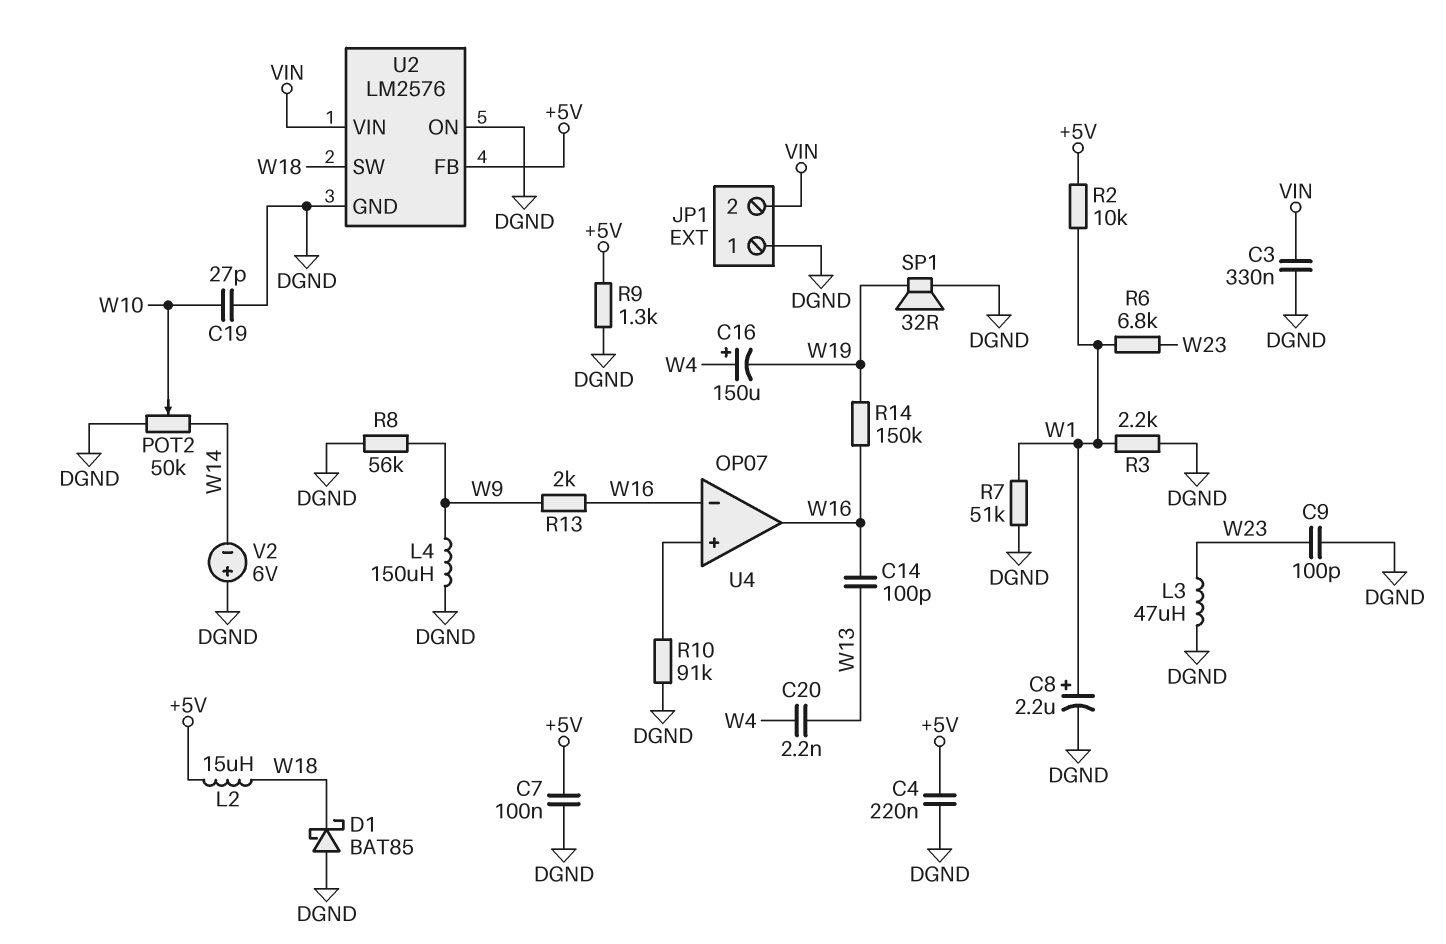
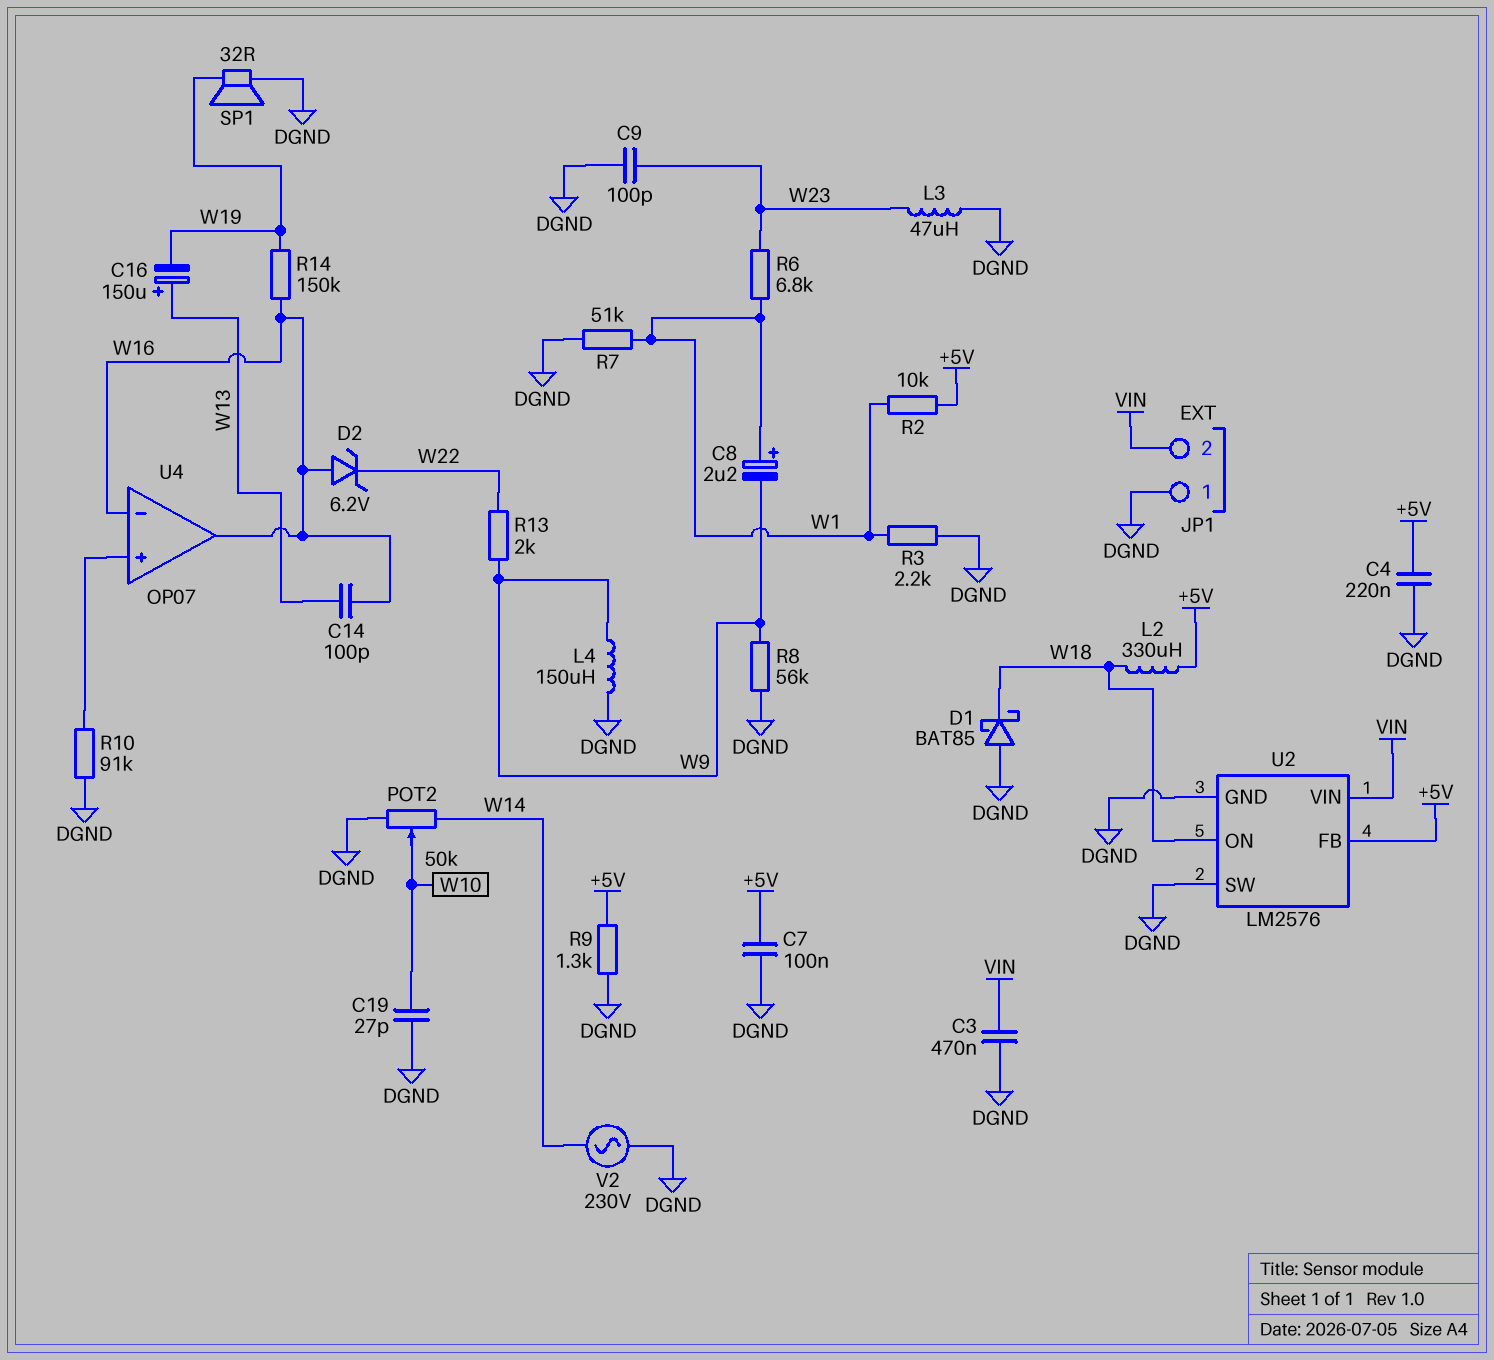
C3: 330nF (DGND, VIN) -> 470nF (DGND, VIN)
C8: 2.2uF (plus W1, minus DGND) -> 2.2uF (plus W1, minus W9)
C16: 150uF (plus W4, minus W19) -> 150uF (plus W13, minus W19)
C20: 2.2nF (W4, W13) -> none
D2: none -> zener 6.2V (A W16, K W22)
L2: 15uH (+5V, W18) -> 330uH (+5V, W18)
R13: 2k (W9, W16) -> 2k (W9, W22)
U2 pin ON: DGND -> W18
U2 pin SW: W18 -> DGND
V2: 6V (plus DGND, minus W14) -> AC 230V (DGND, W14)

